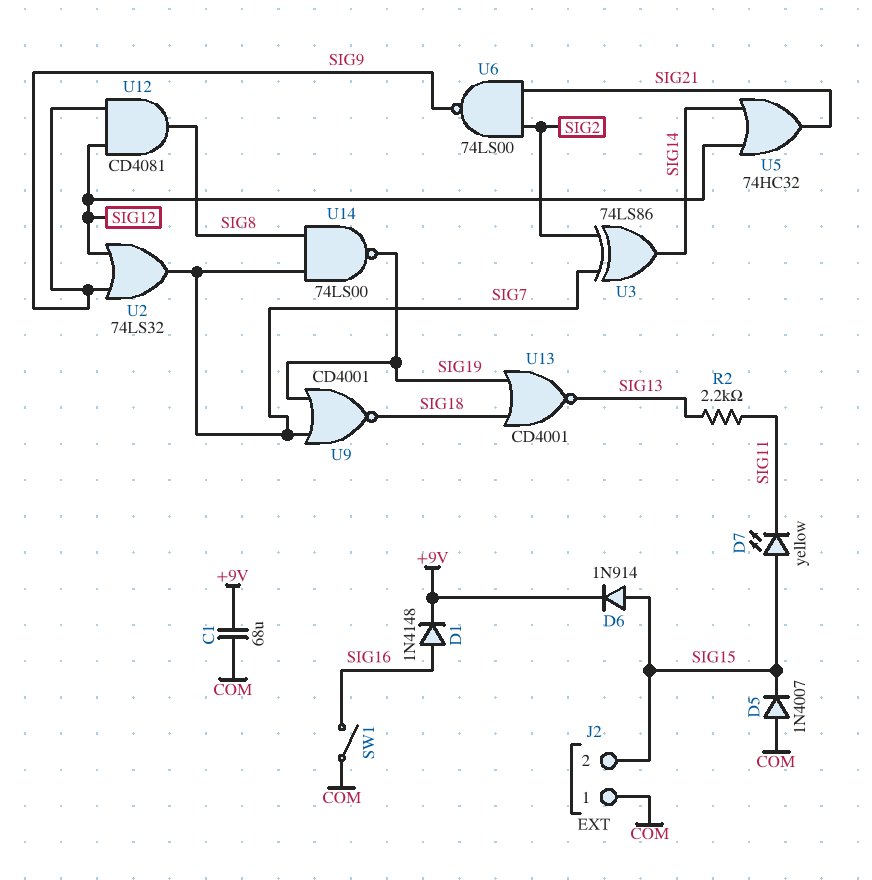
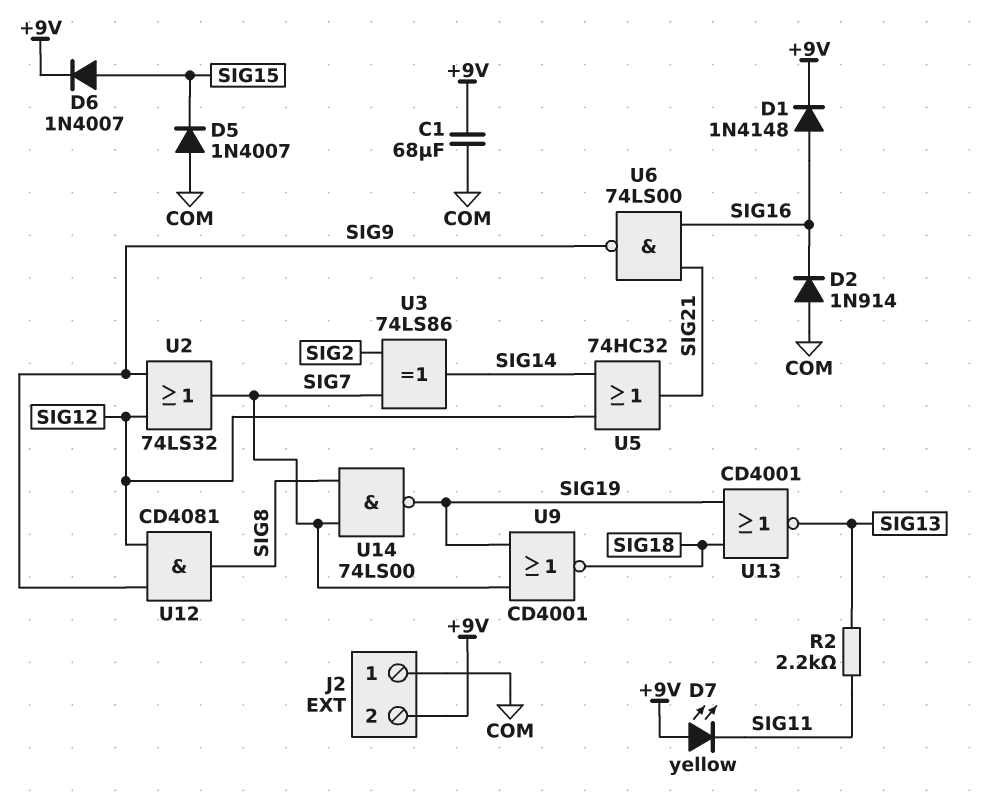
D2: none -> diode 1N914 (A COM, K SIG16)
D6: diode 1N914 (A SIG15, K +9V) -> diode 1N4007 (A SIG15, K +9V)
D7: LED yellow (A SIG15, K SIG11) -> LED yellow (A +9V, K SIG11)
J2 pin 2: SIG15 -> +9V
SW1: switch (COM, SIG16) -> none
U6: NAND 74LS00 (in SIG2, in SIG21, out SIG9) -> NAND 74LS00 (in SIG16, in SIG21, out SIG9)

